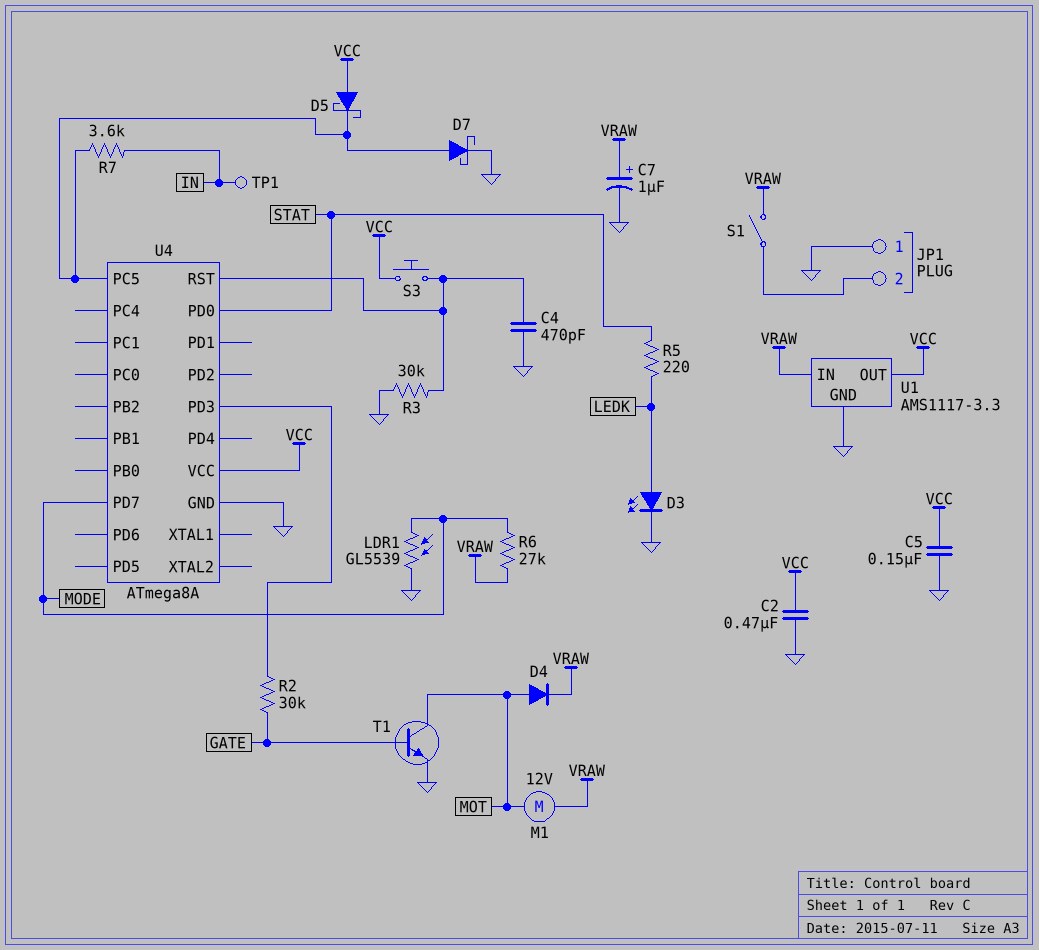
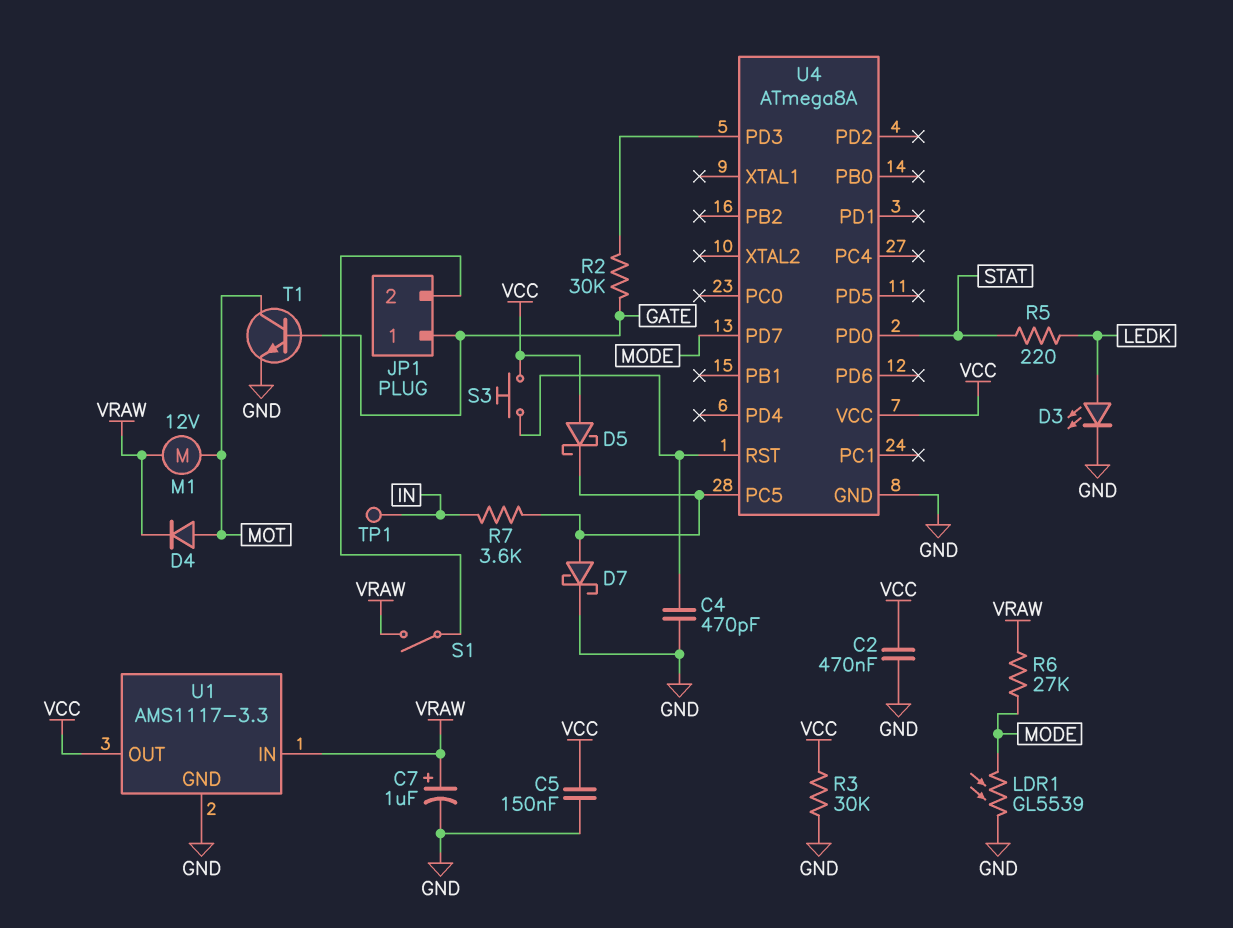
JP1 pin 1: GND -> GATE
R3: 30k (GND, U4/RST) -> 30k (GND, VCC)

